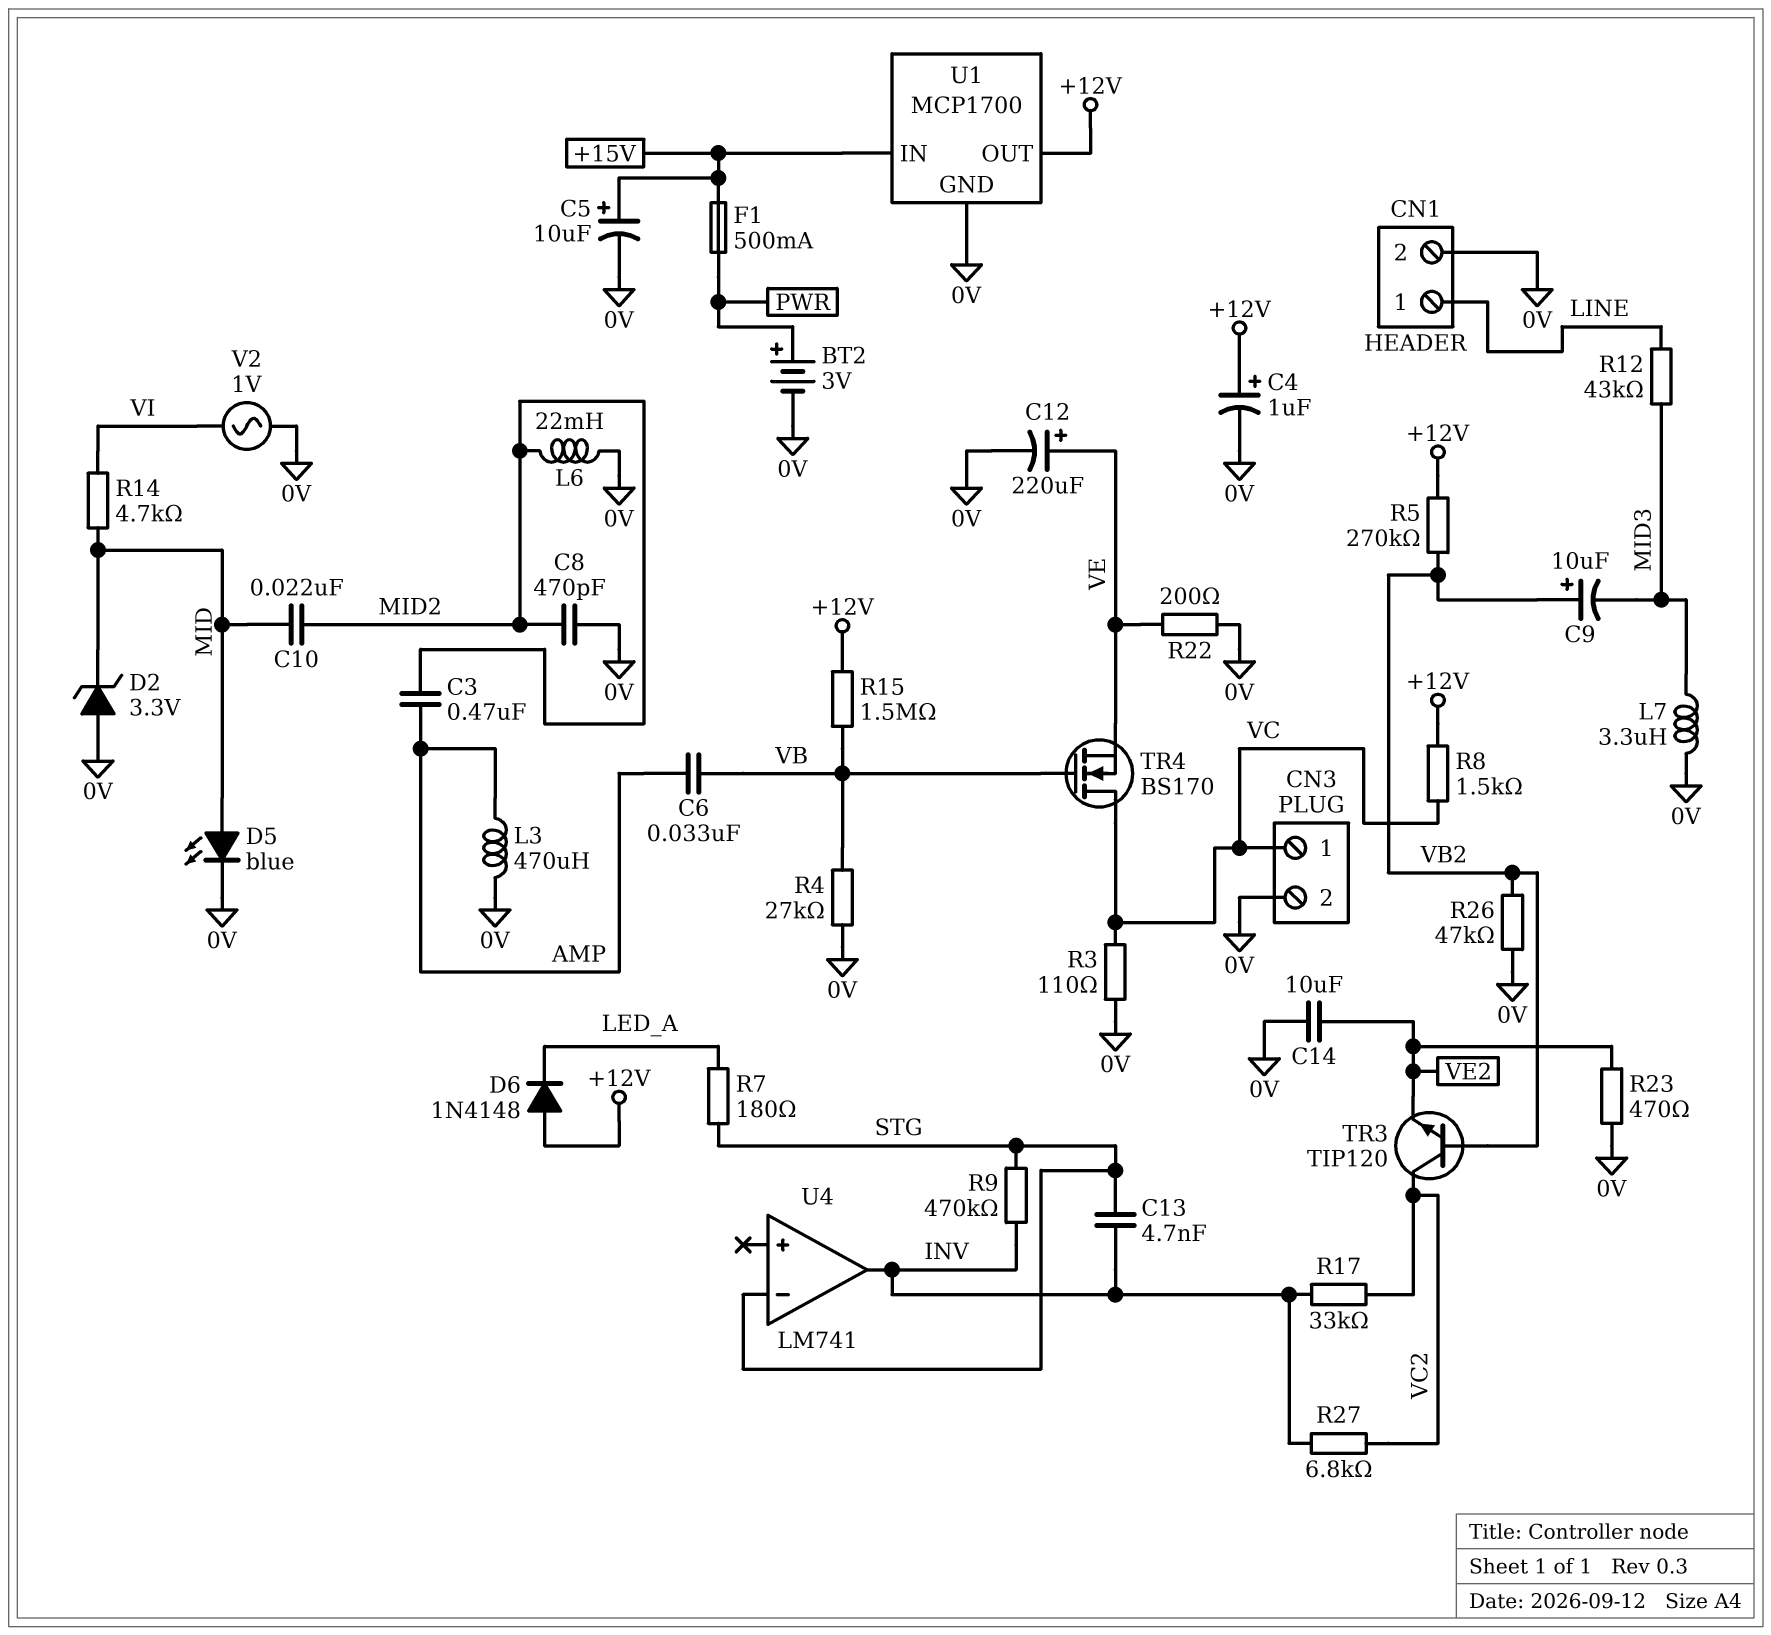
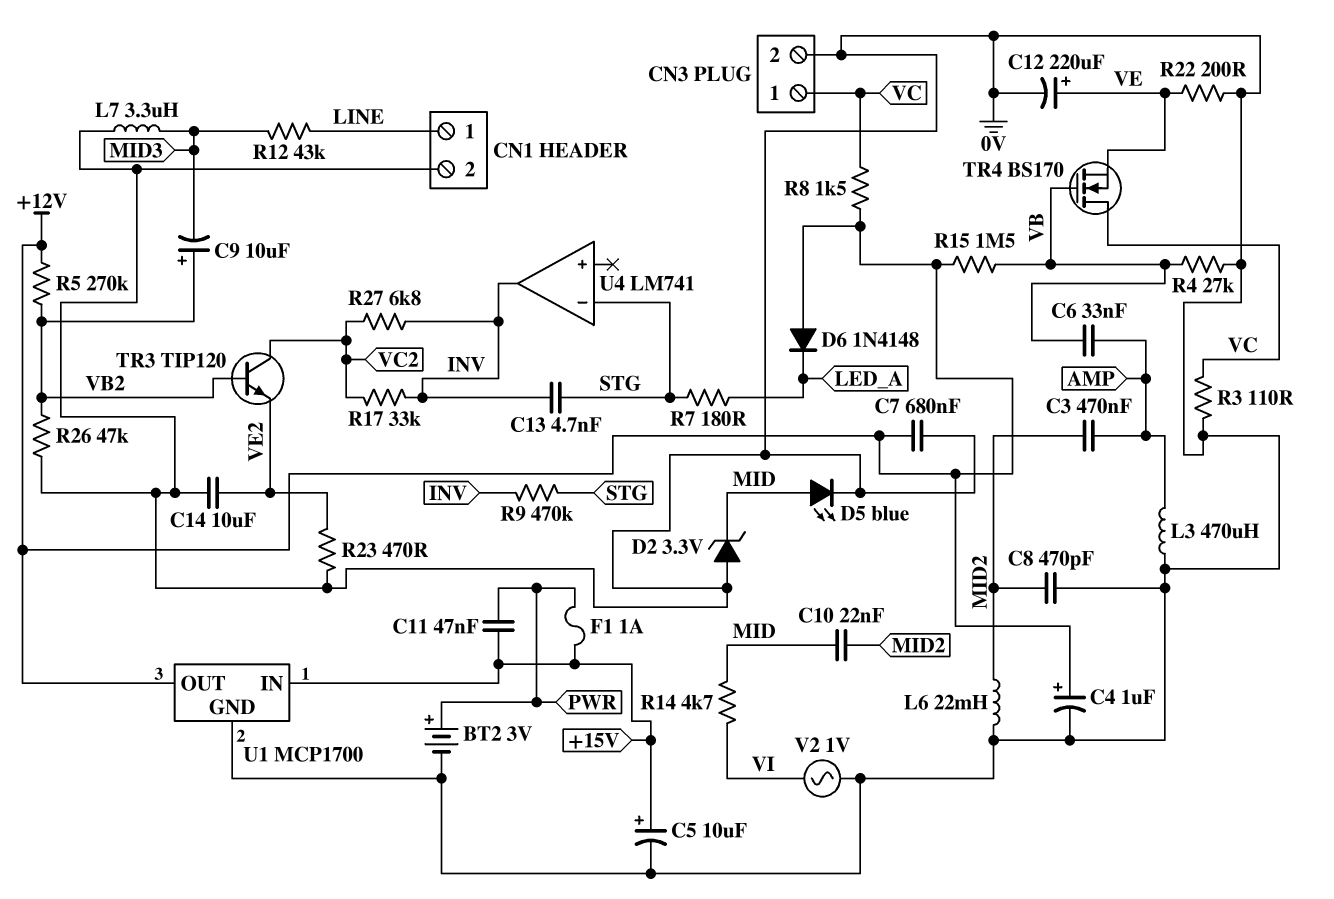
C7: none -> 680nF (+12V, 0V)
C11: none -> 47nF (+15V, PWR)
F1: 500mA (+15V, PWR) -> 1A (+15V, PWR)

